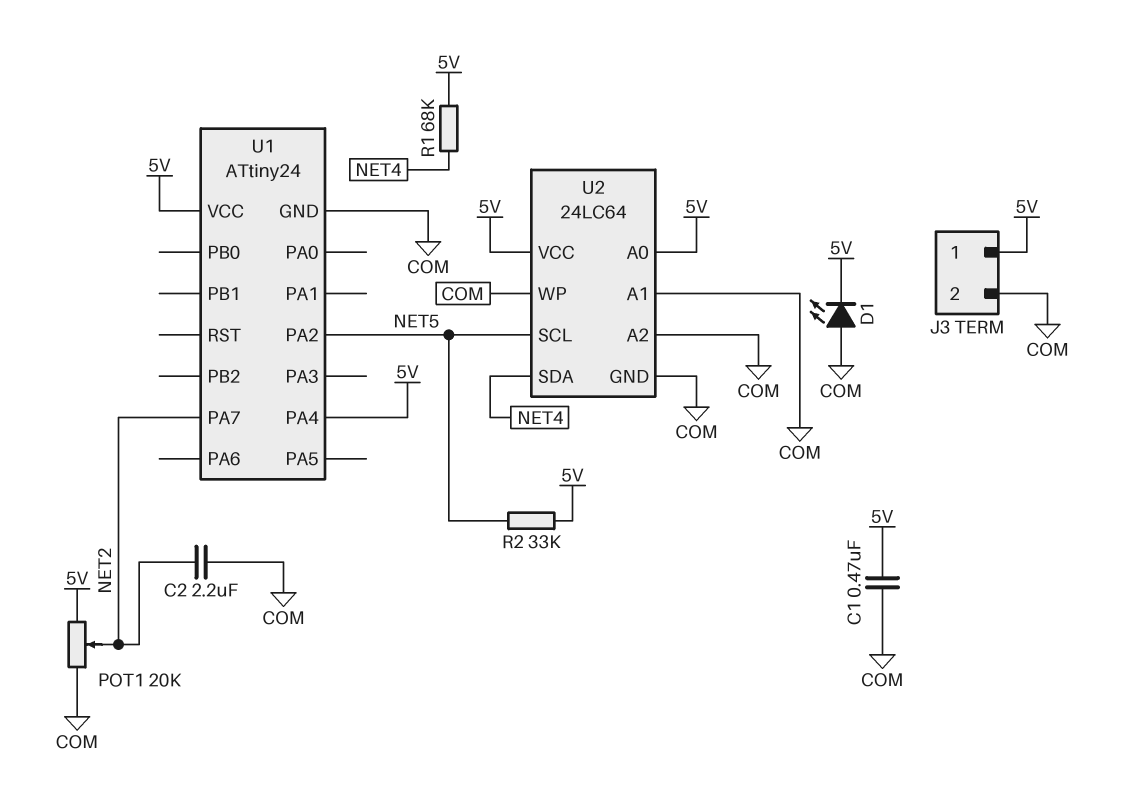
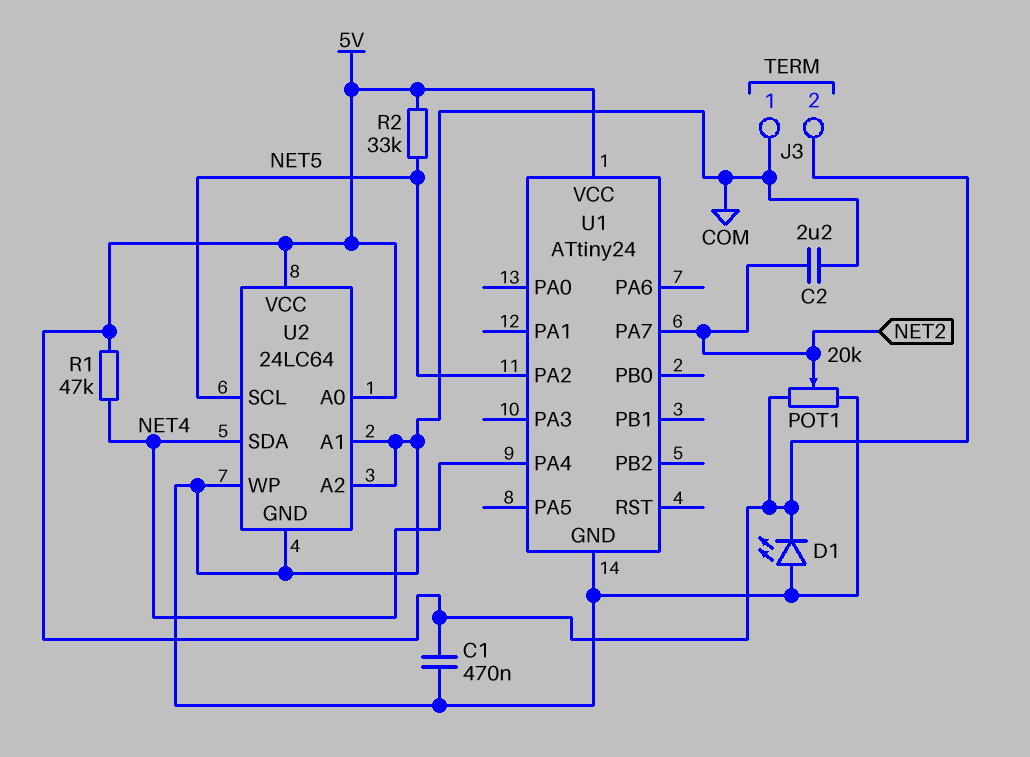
J3 pin 1: 5V -> COM
J3 pin 2: COM -> 5V
R1: 68k (5V, NET4) -> 47k (5V, NET4)
U1 pin PA4: 5V -> NET4

